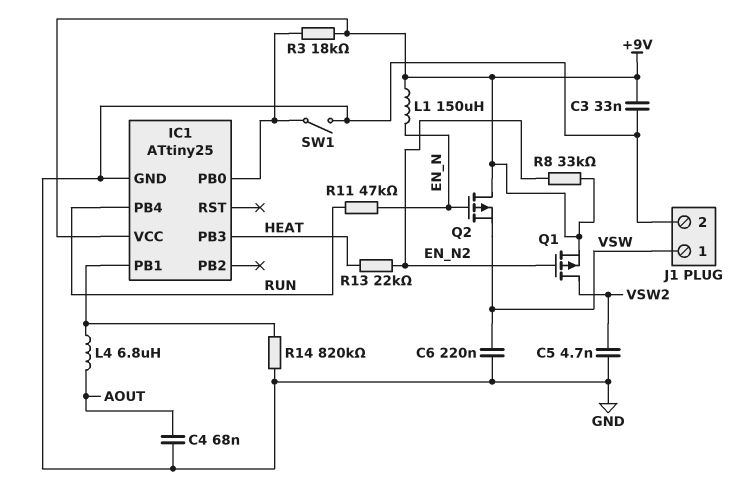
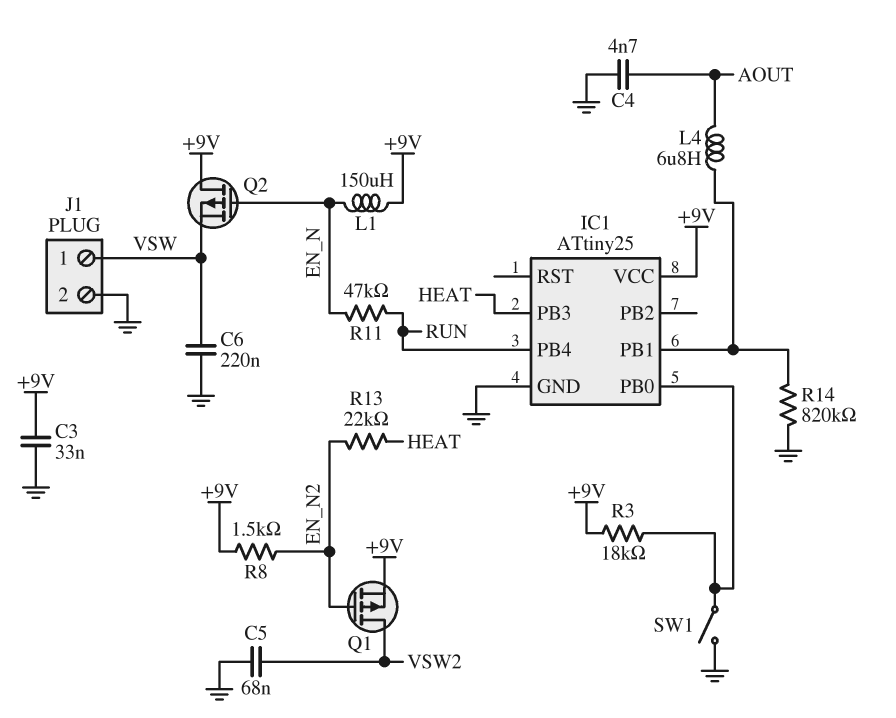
C4: 68nF (AOUT, GND) -> 4.7nF (AOUT, GND)
C5: 4.7nF (GND, VSW2) -> 68nF (GND, VSW2)
R8: 33k (+9V, EN_N2) -> 1.5k (+9V, EN_N2)

